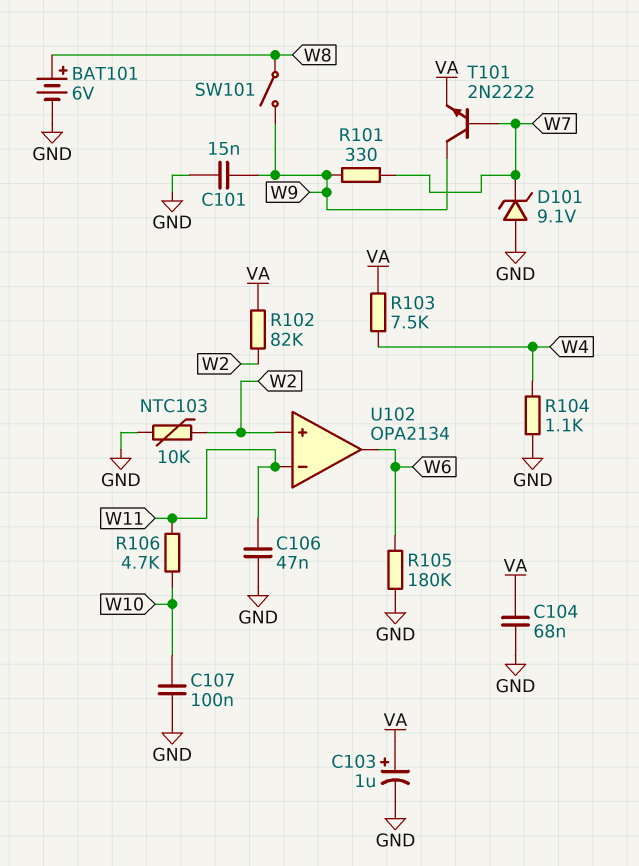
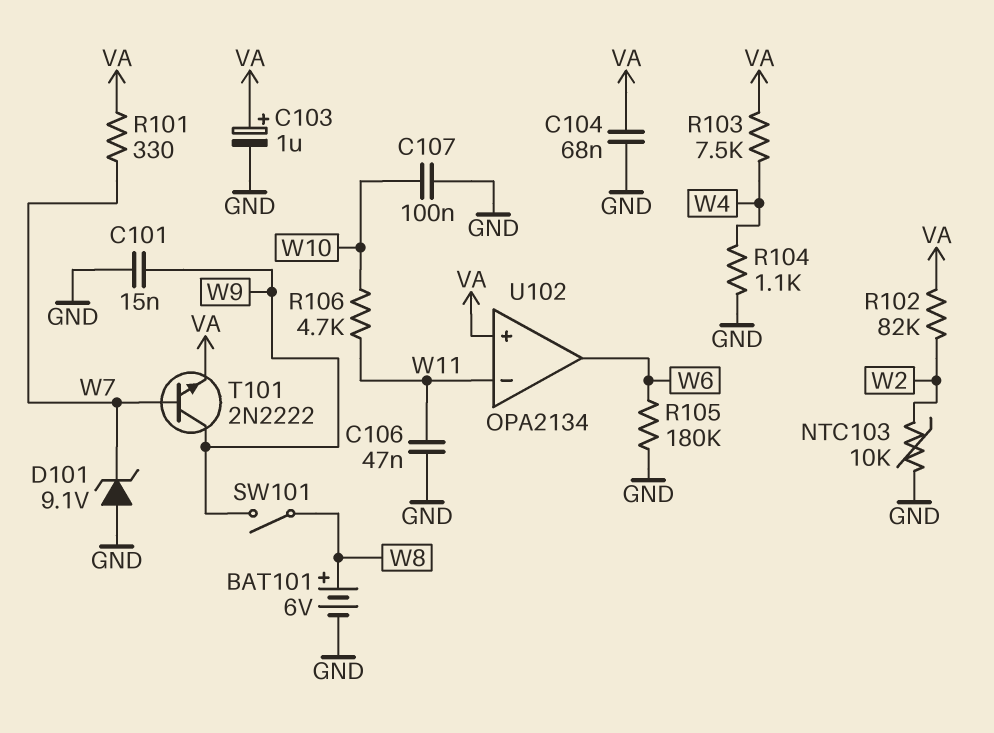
R101: 330 (W7, W9) -> 330 (VA, W7)
U102 pin in+: W2 -> VA

